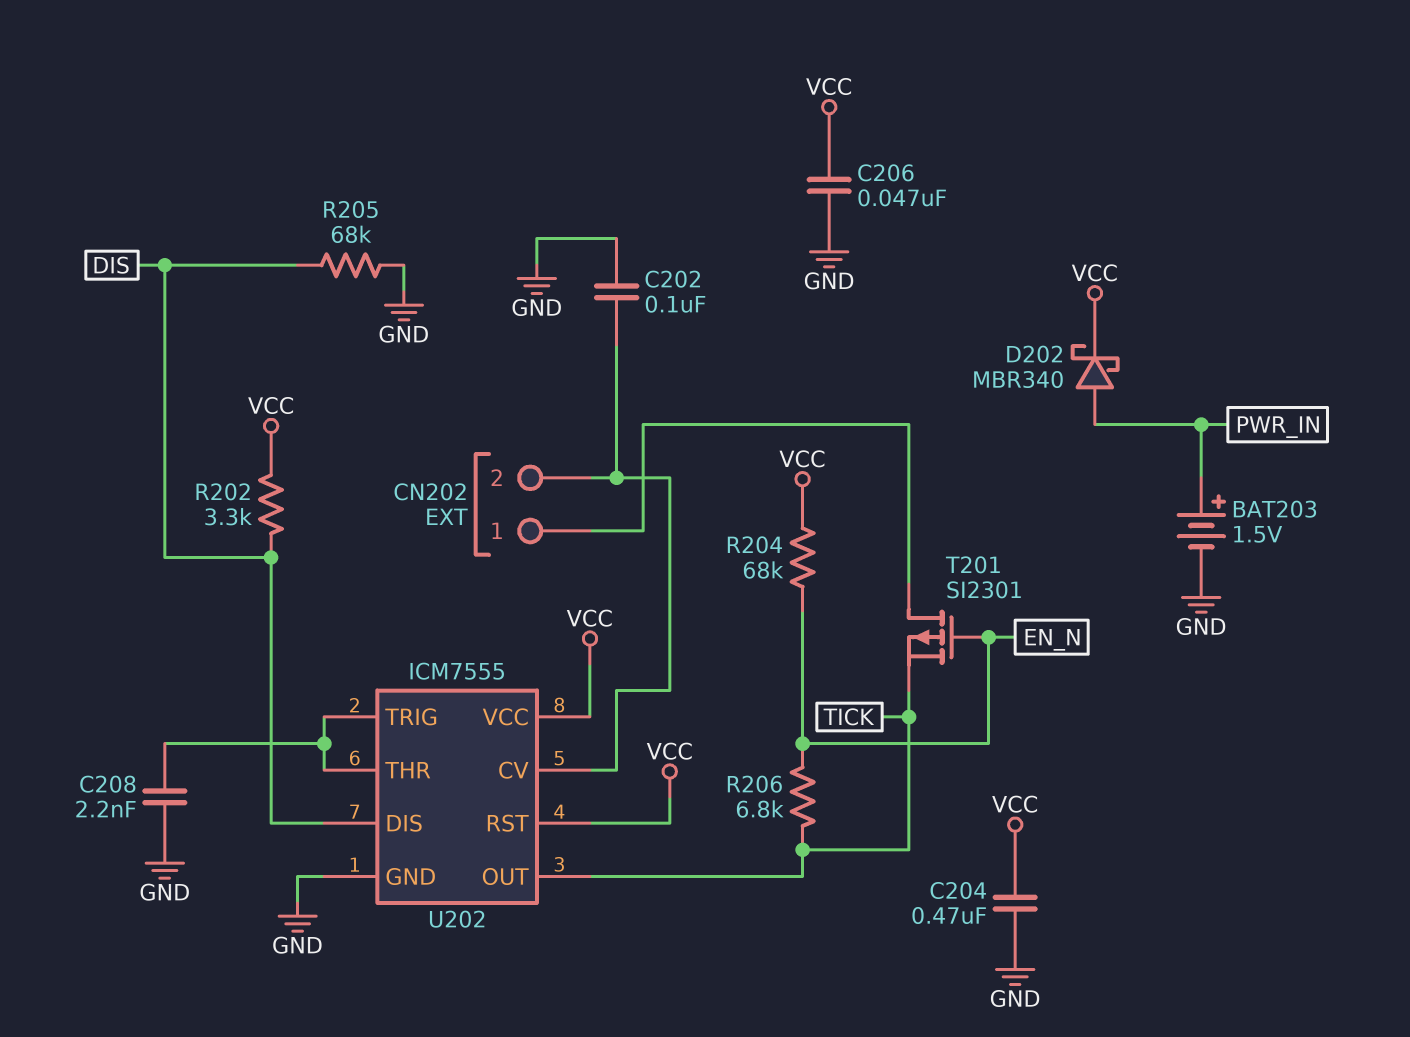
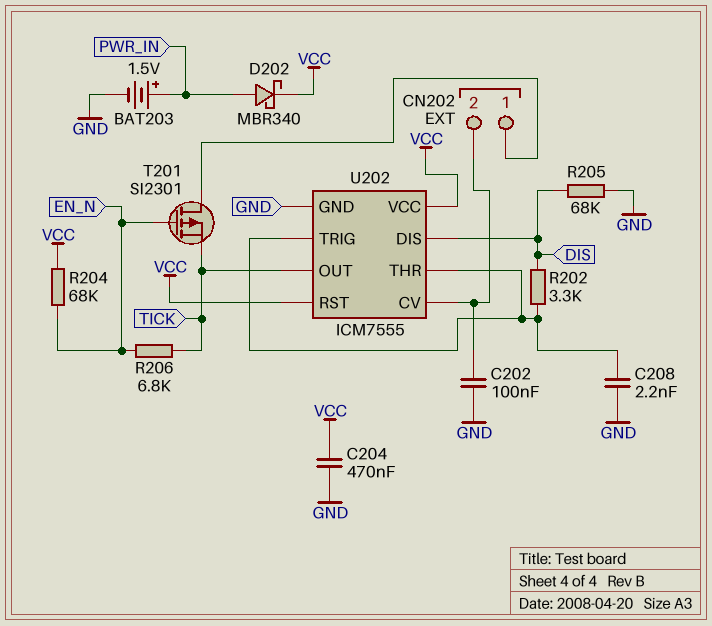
C206: 47nF (GND, VCC) -> none
R202: 3.3k (DIS, VCC) -> 3.3k (DIS, U202/THR)

